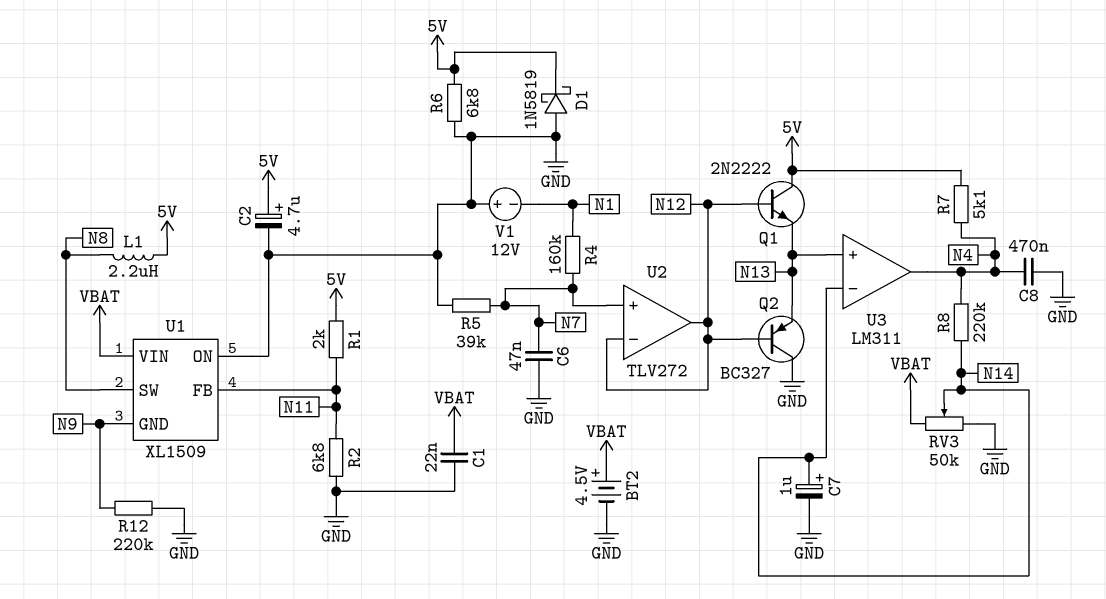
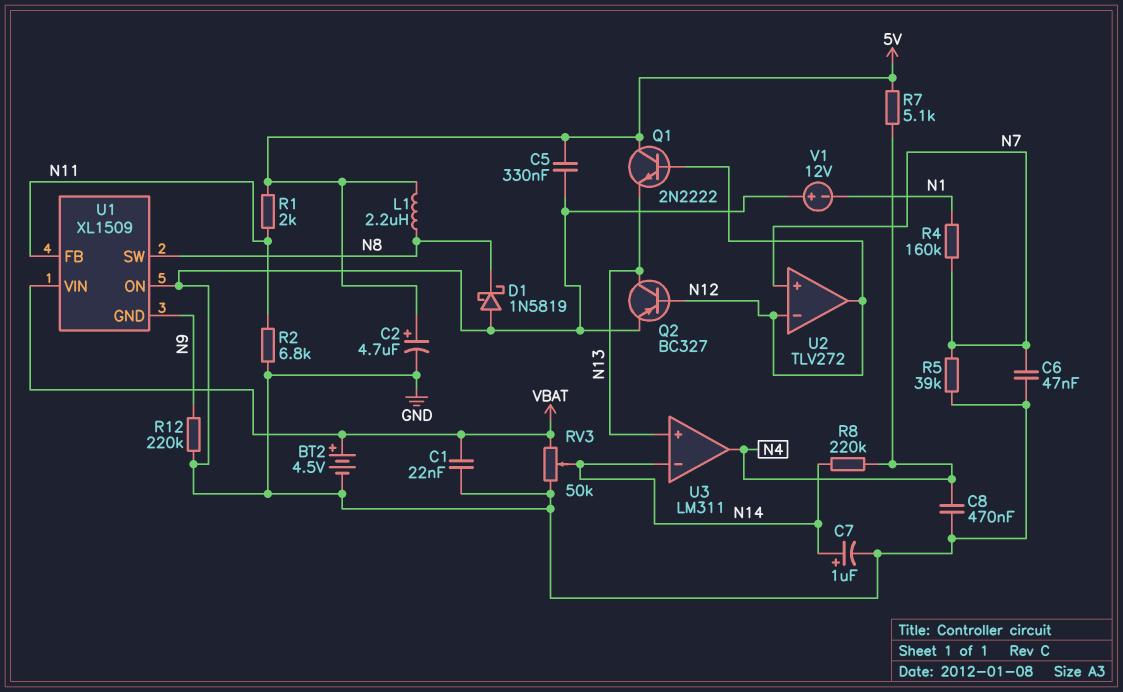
C5: none -> 330nF (5V, GND)
D1: schottky 1N5819 (A GND, K 5V) -> schottky 1N5819 (A GND, K N8)
Q2: PNP BC327 (B N12, C GND, E N13) -> PNP BC327 (B N12, C N13, E GND)
R6: 6.8k (5V, GND) -> none

